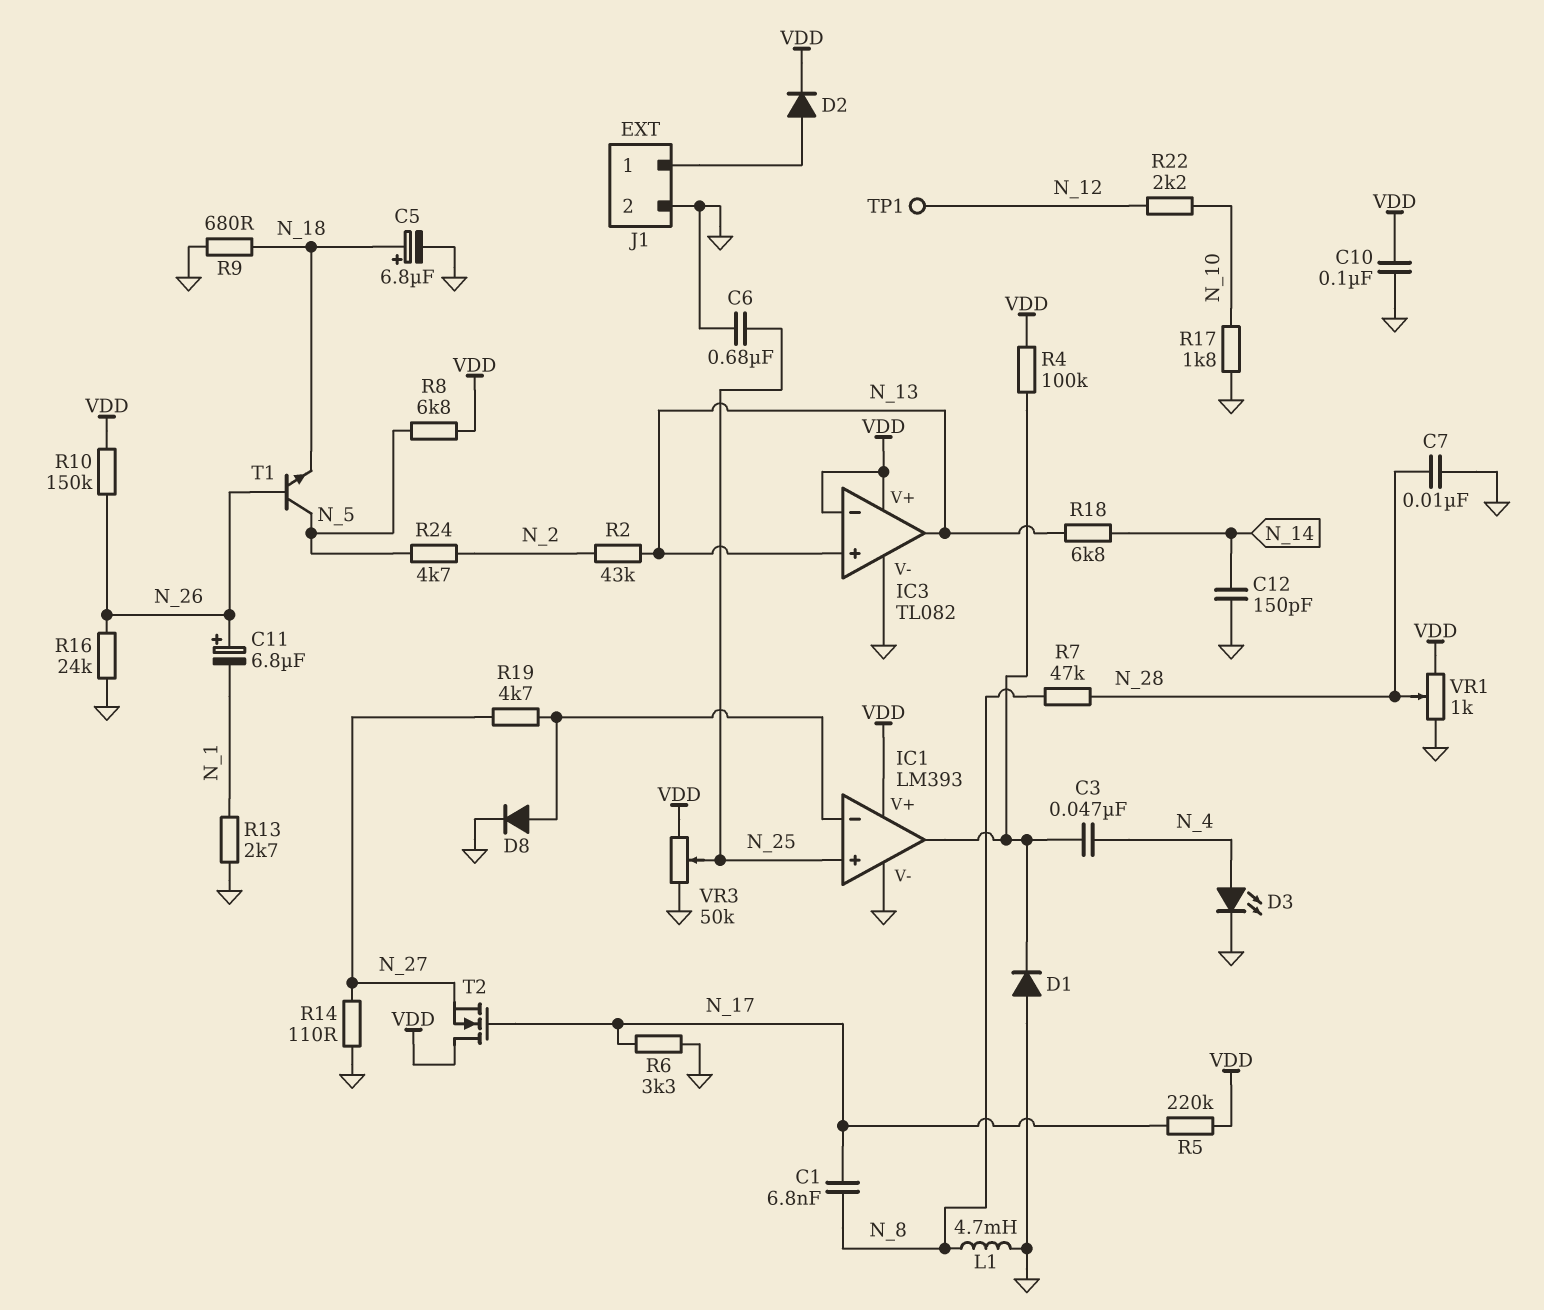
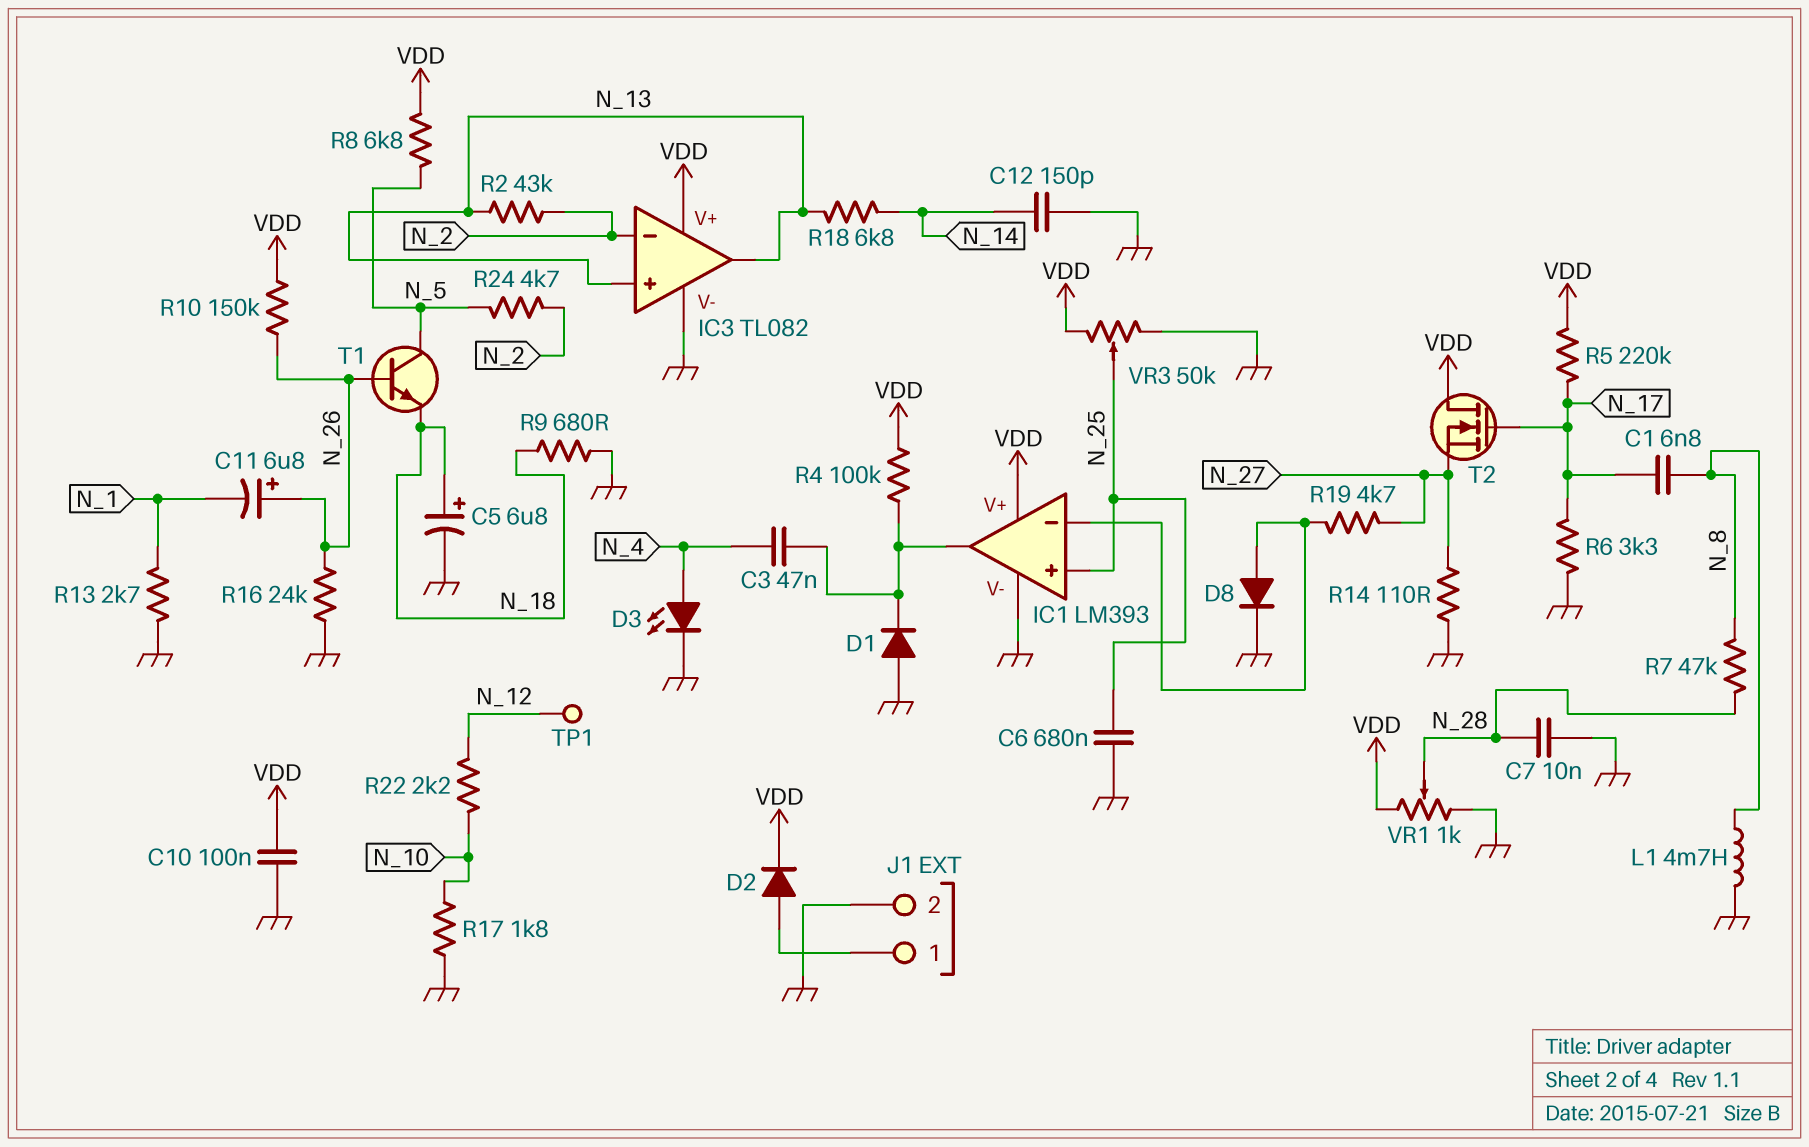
IC3 pin in-: VDD -> N_2

